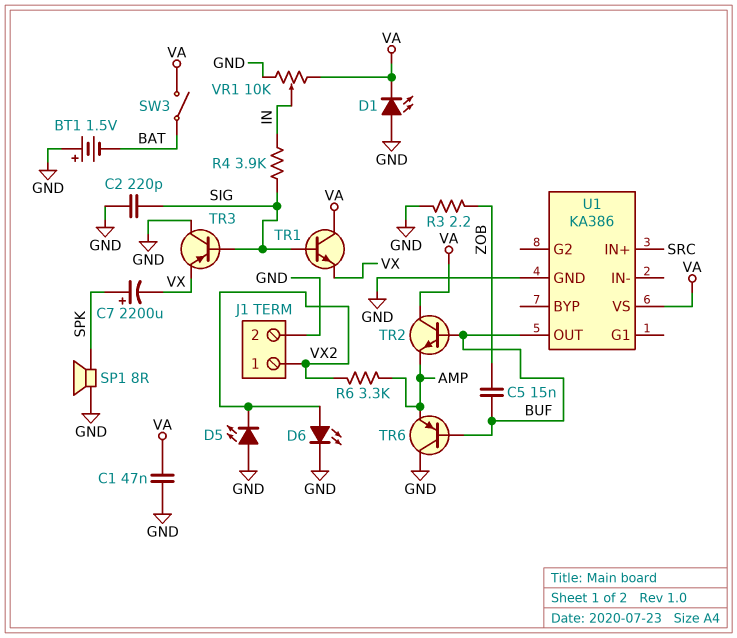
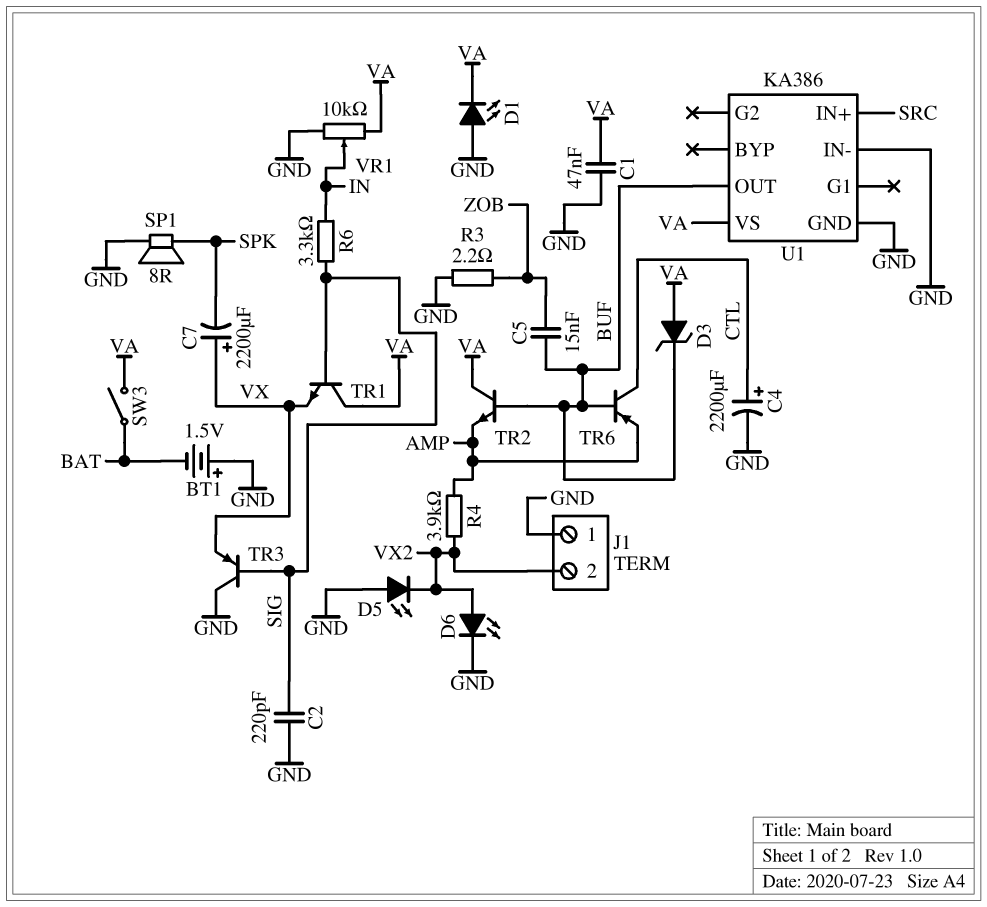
C4: none -> 2200uF (plus CTL, minus GND)
C7: 2200uF (plus SPK, minus VX) -> 2200uF (plus VX, minus SPK)
D3: none -> zener (A VA, K BUF)
J1 pin 1: VX2 -> GND
J1 pin 2: GND -> VX2
R4: 3.9k (IN, SIG) -> 3.9k (AMP, VX2)
R6: 3.3k (AMP, VX2) -> 3.3k (IN, SIG)
TR6: PNP (B BUF, C GND, E AMP) -> PNP (B BUF, C CTL, E AMP)
U1 pin IN-: none -> GND

